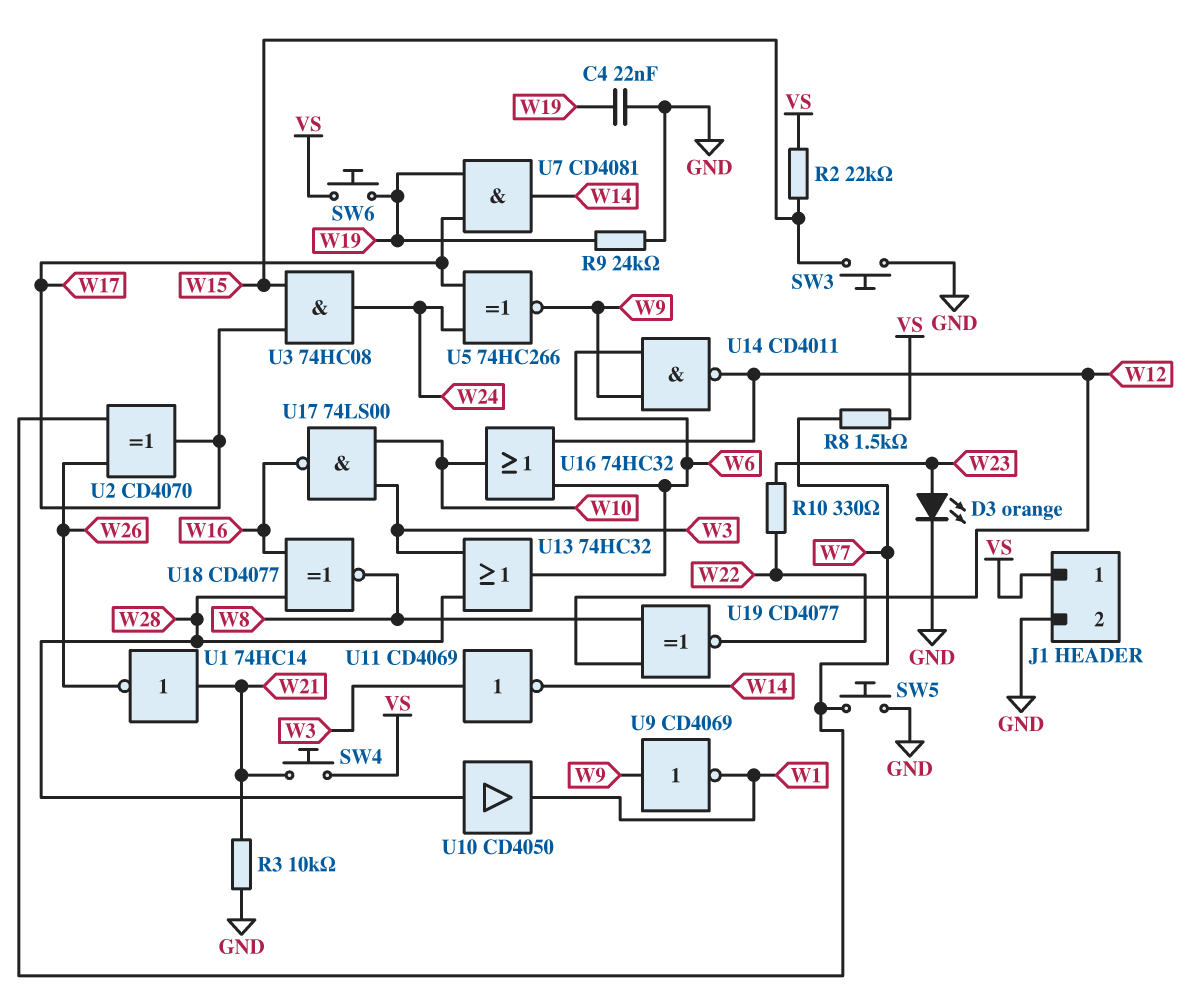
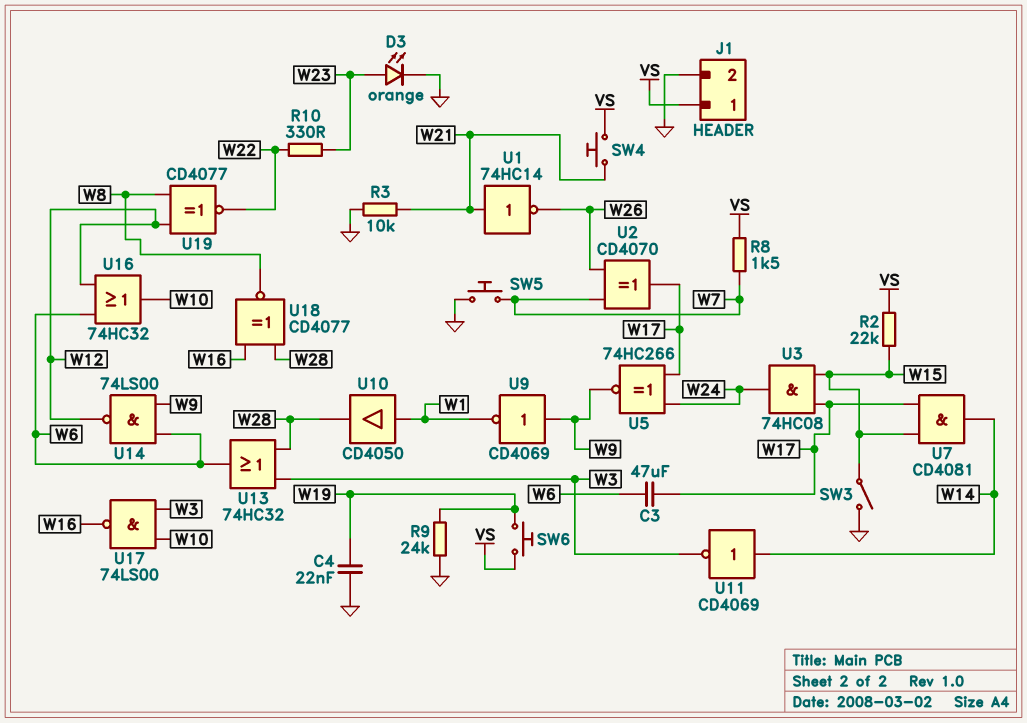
C3: none -> 47uF (W6, W17)
SW3: button (GND, W15) -> switch (GND, W15)
U7: AND CD4081 (in W17, in W19, out W14) -> AND CD4081 (in W15, in W17, out W14)
U10: buffer CD4050 (in W28, out W1) -> buffer CD4050 (in W1, out W28)
U11: NOT CD4069 (in W3, out W14) -> NOT CD4069 (in W14, out W3)
U14: NAND CD4011 (in W6, in W9, out W12) -> NAND 74LS00 (in W6, in W9, out W12)

